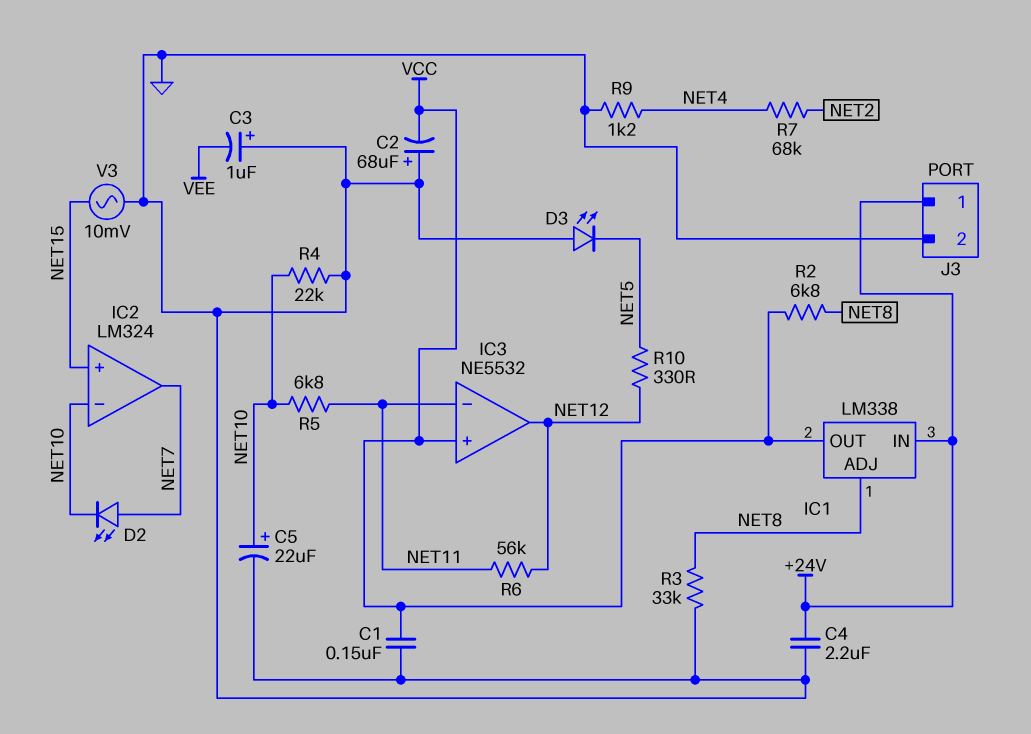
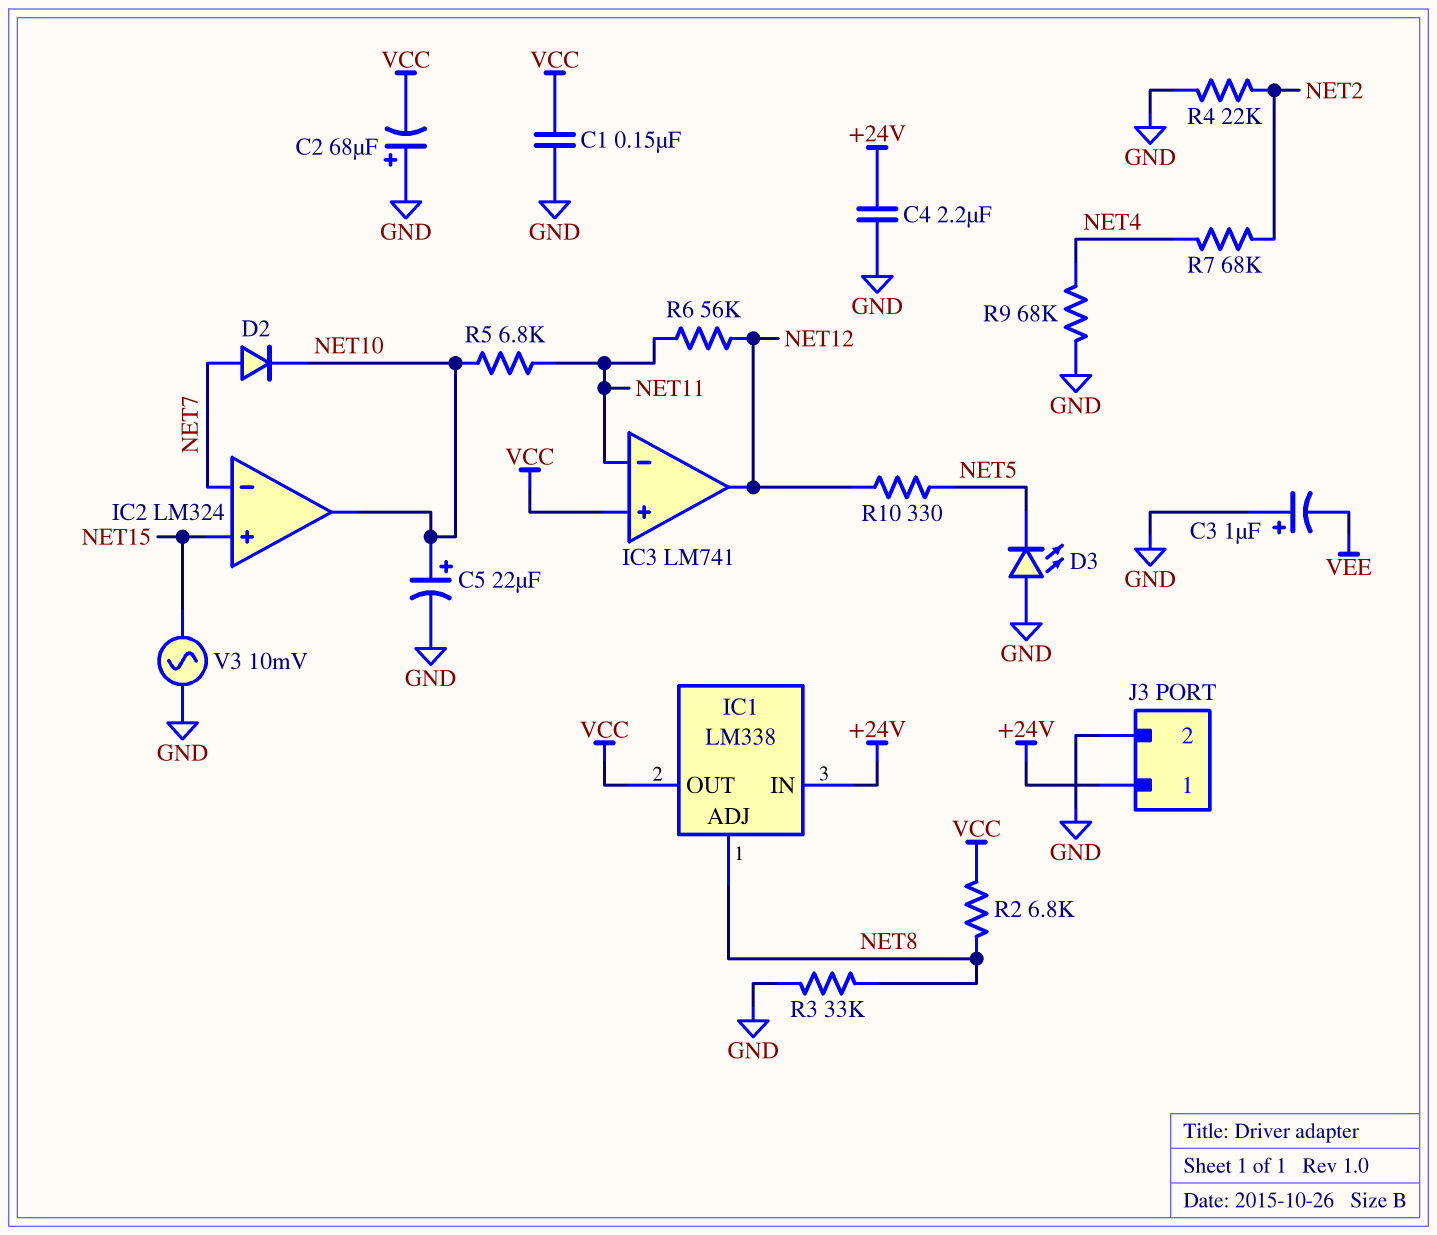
D2: LED (A NET7, K NET10) -> diode (A NET7, K NET10)
IC2 pin in-: NET10 -> NET7
IC2 pin out: NET7 -> NET10
IC3: NE5532 -> LM741
R4: 22k (GND, NET10) -> 22k (GND, NET2)
R9: 1.2k (GND, NET4) -> 68k (GND, NET4)

